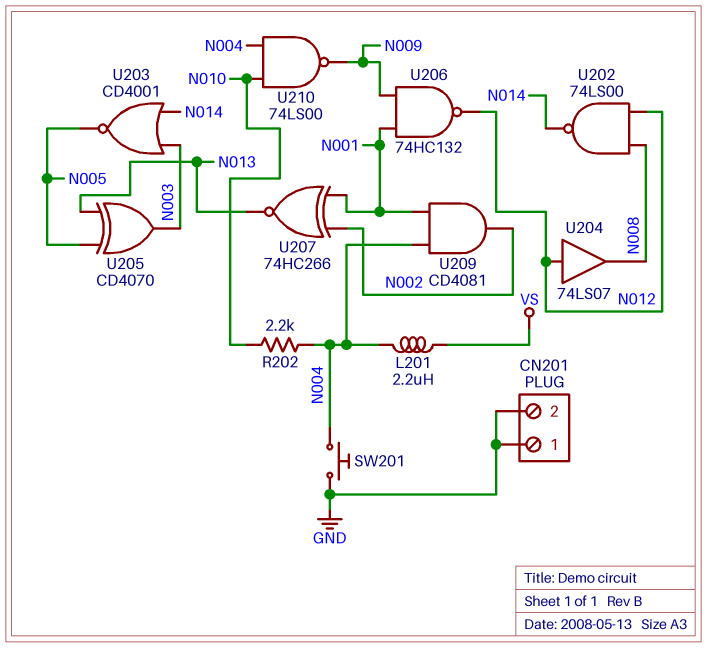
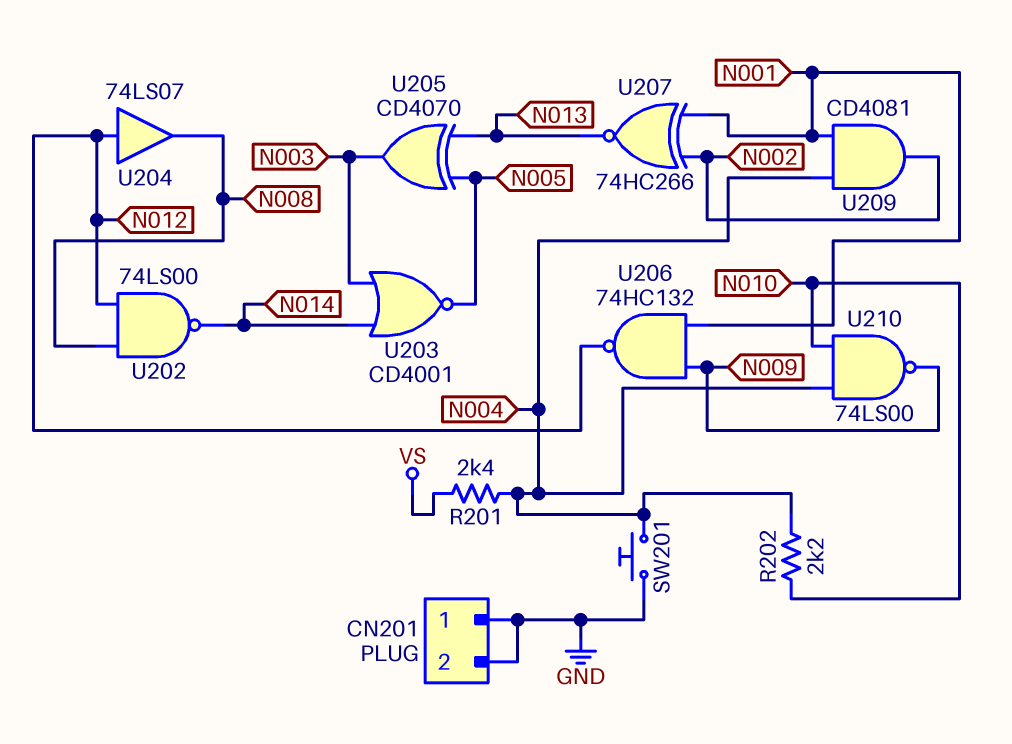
L201: 2.2uH (N004, VS) -> none
R201: none -> 2.4k (N004, VS)

